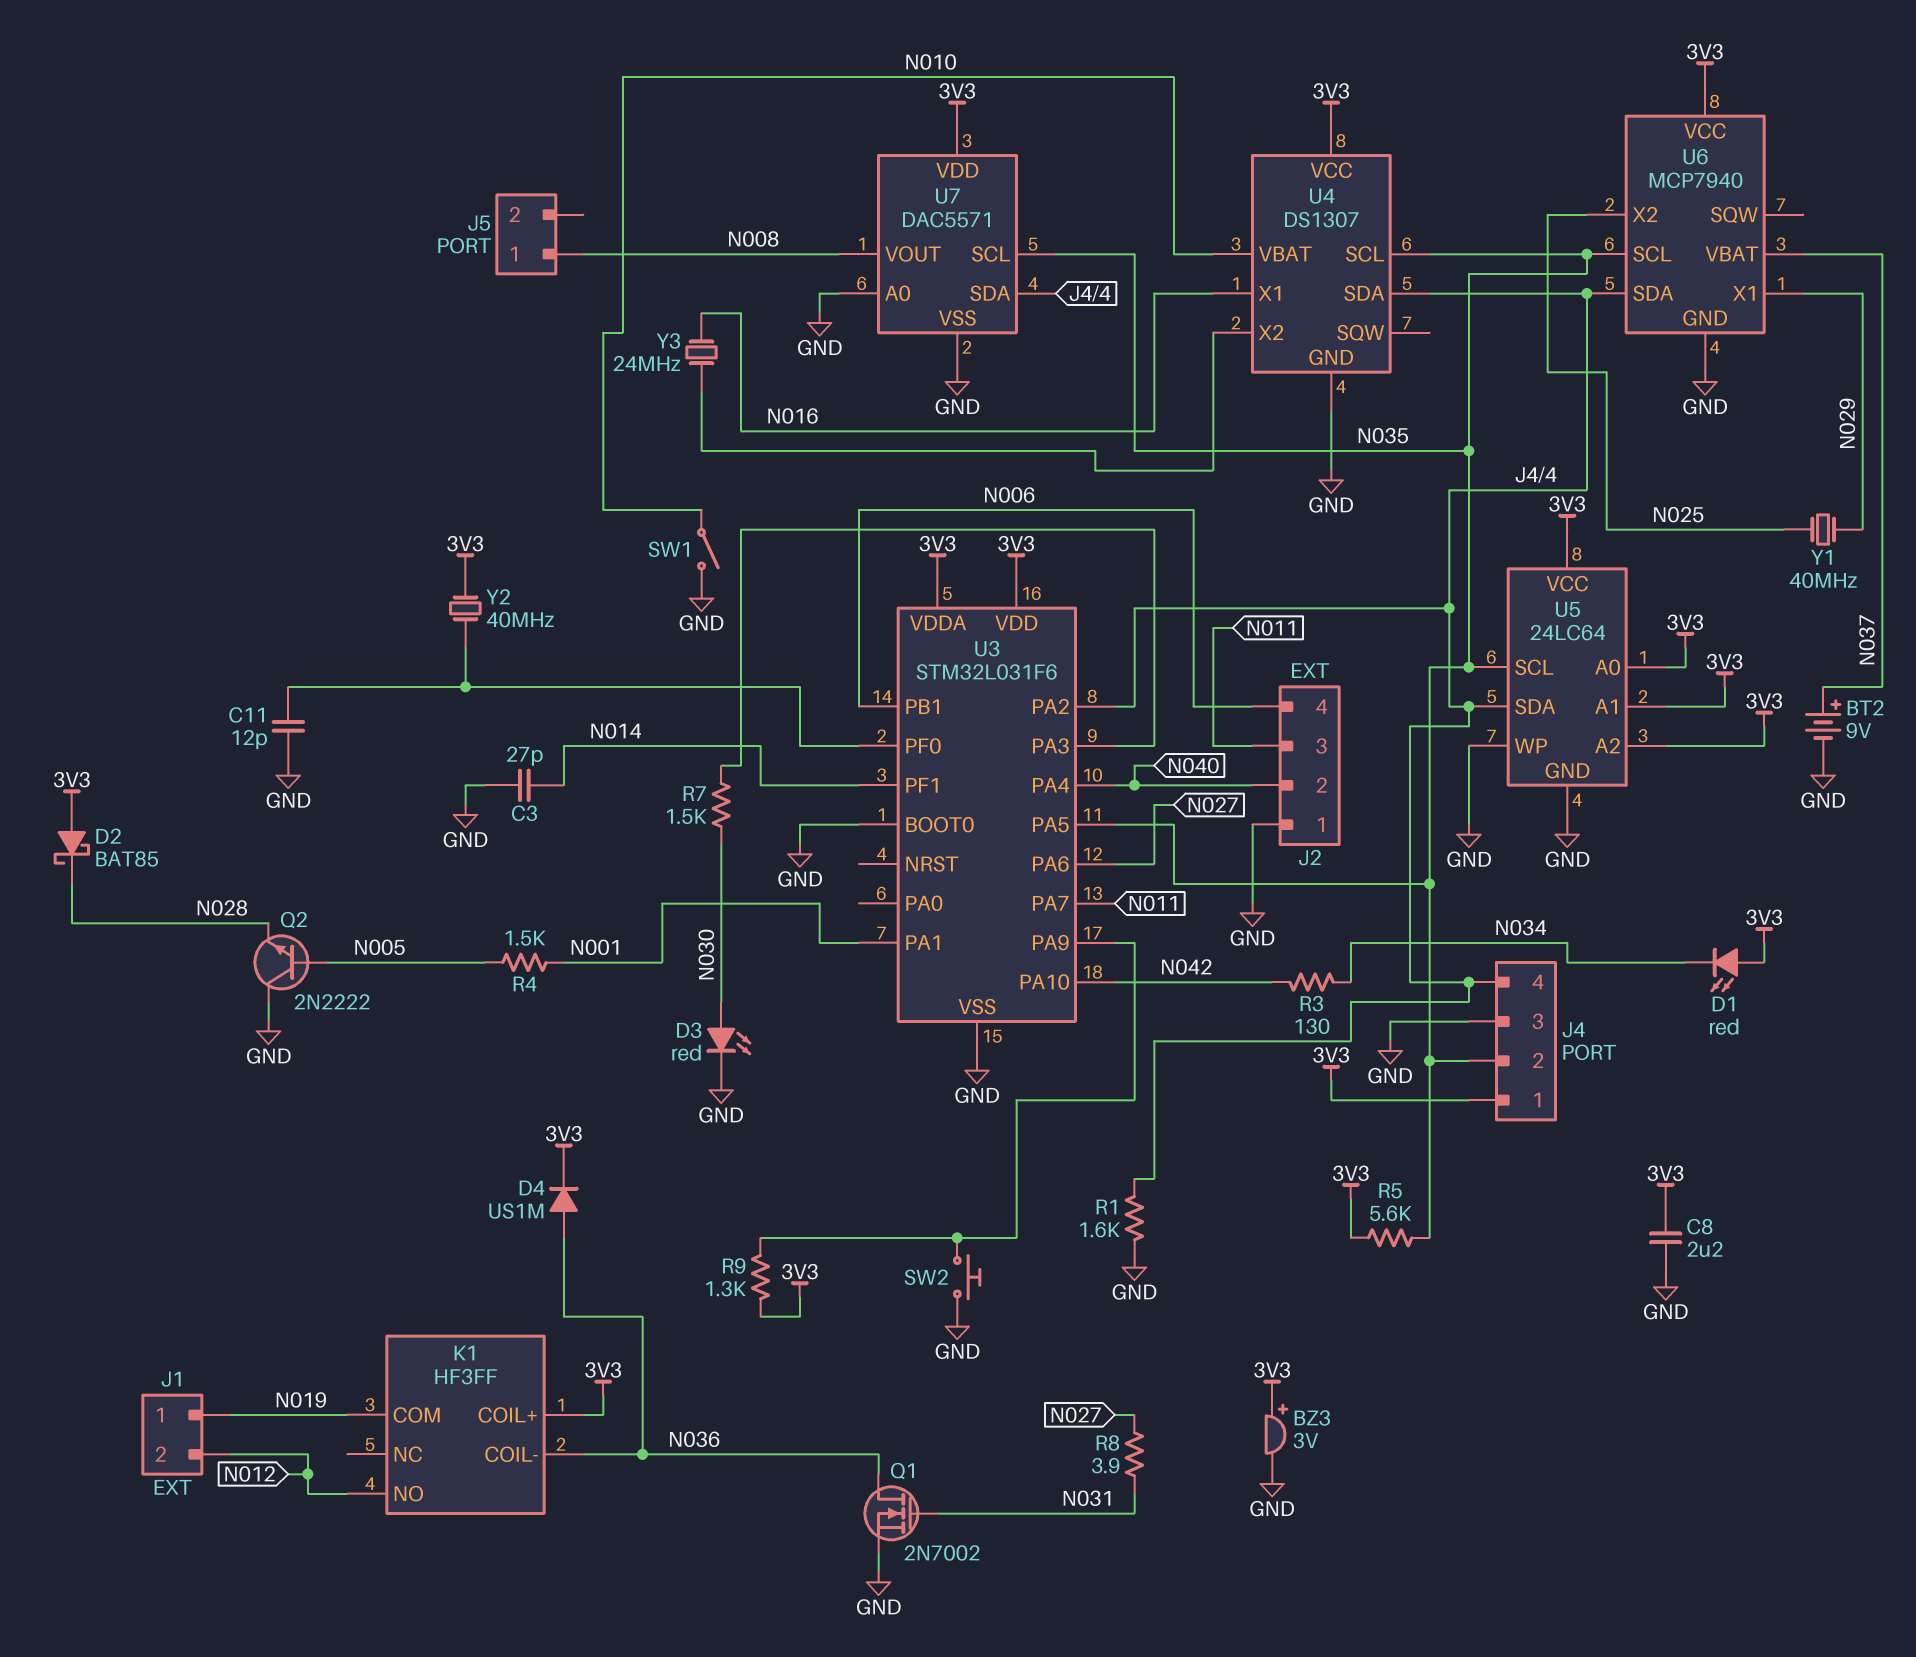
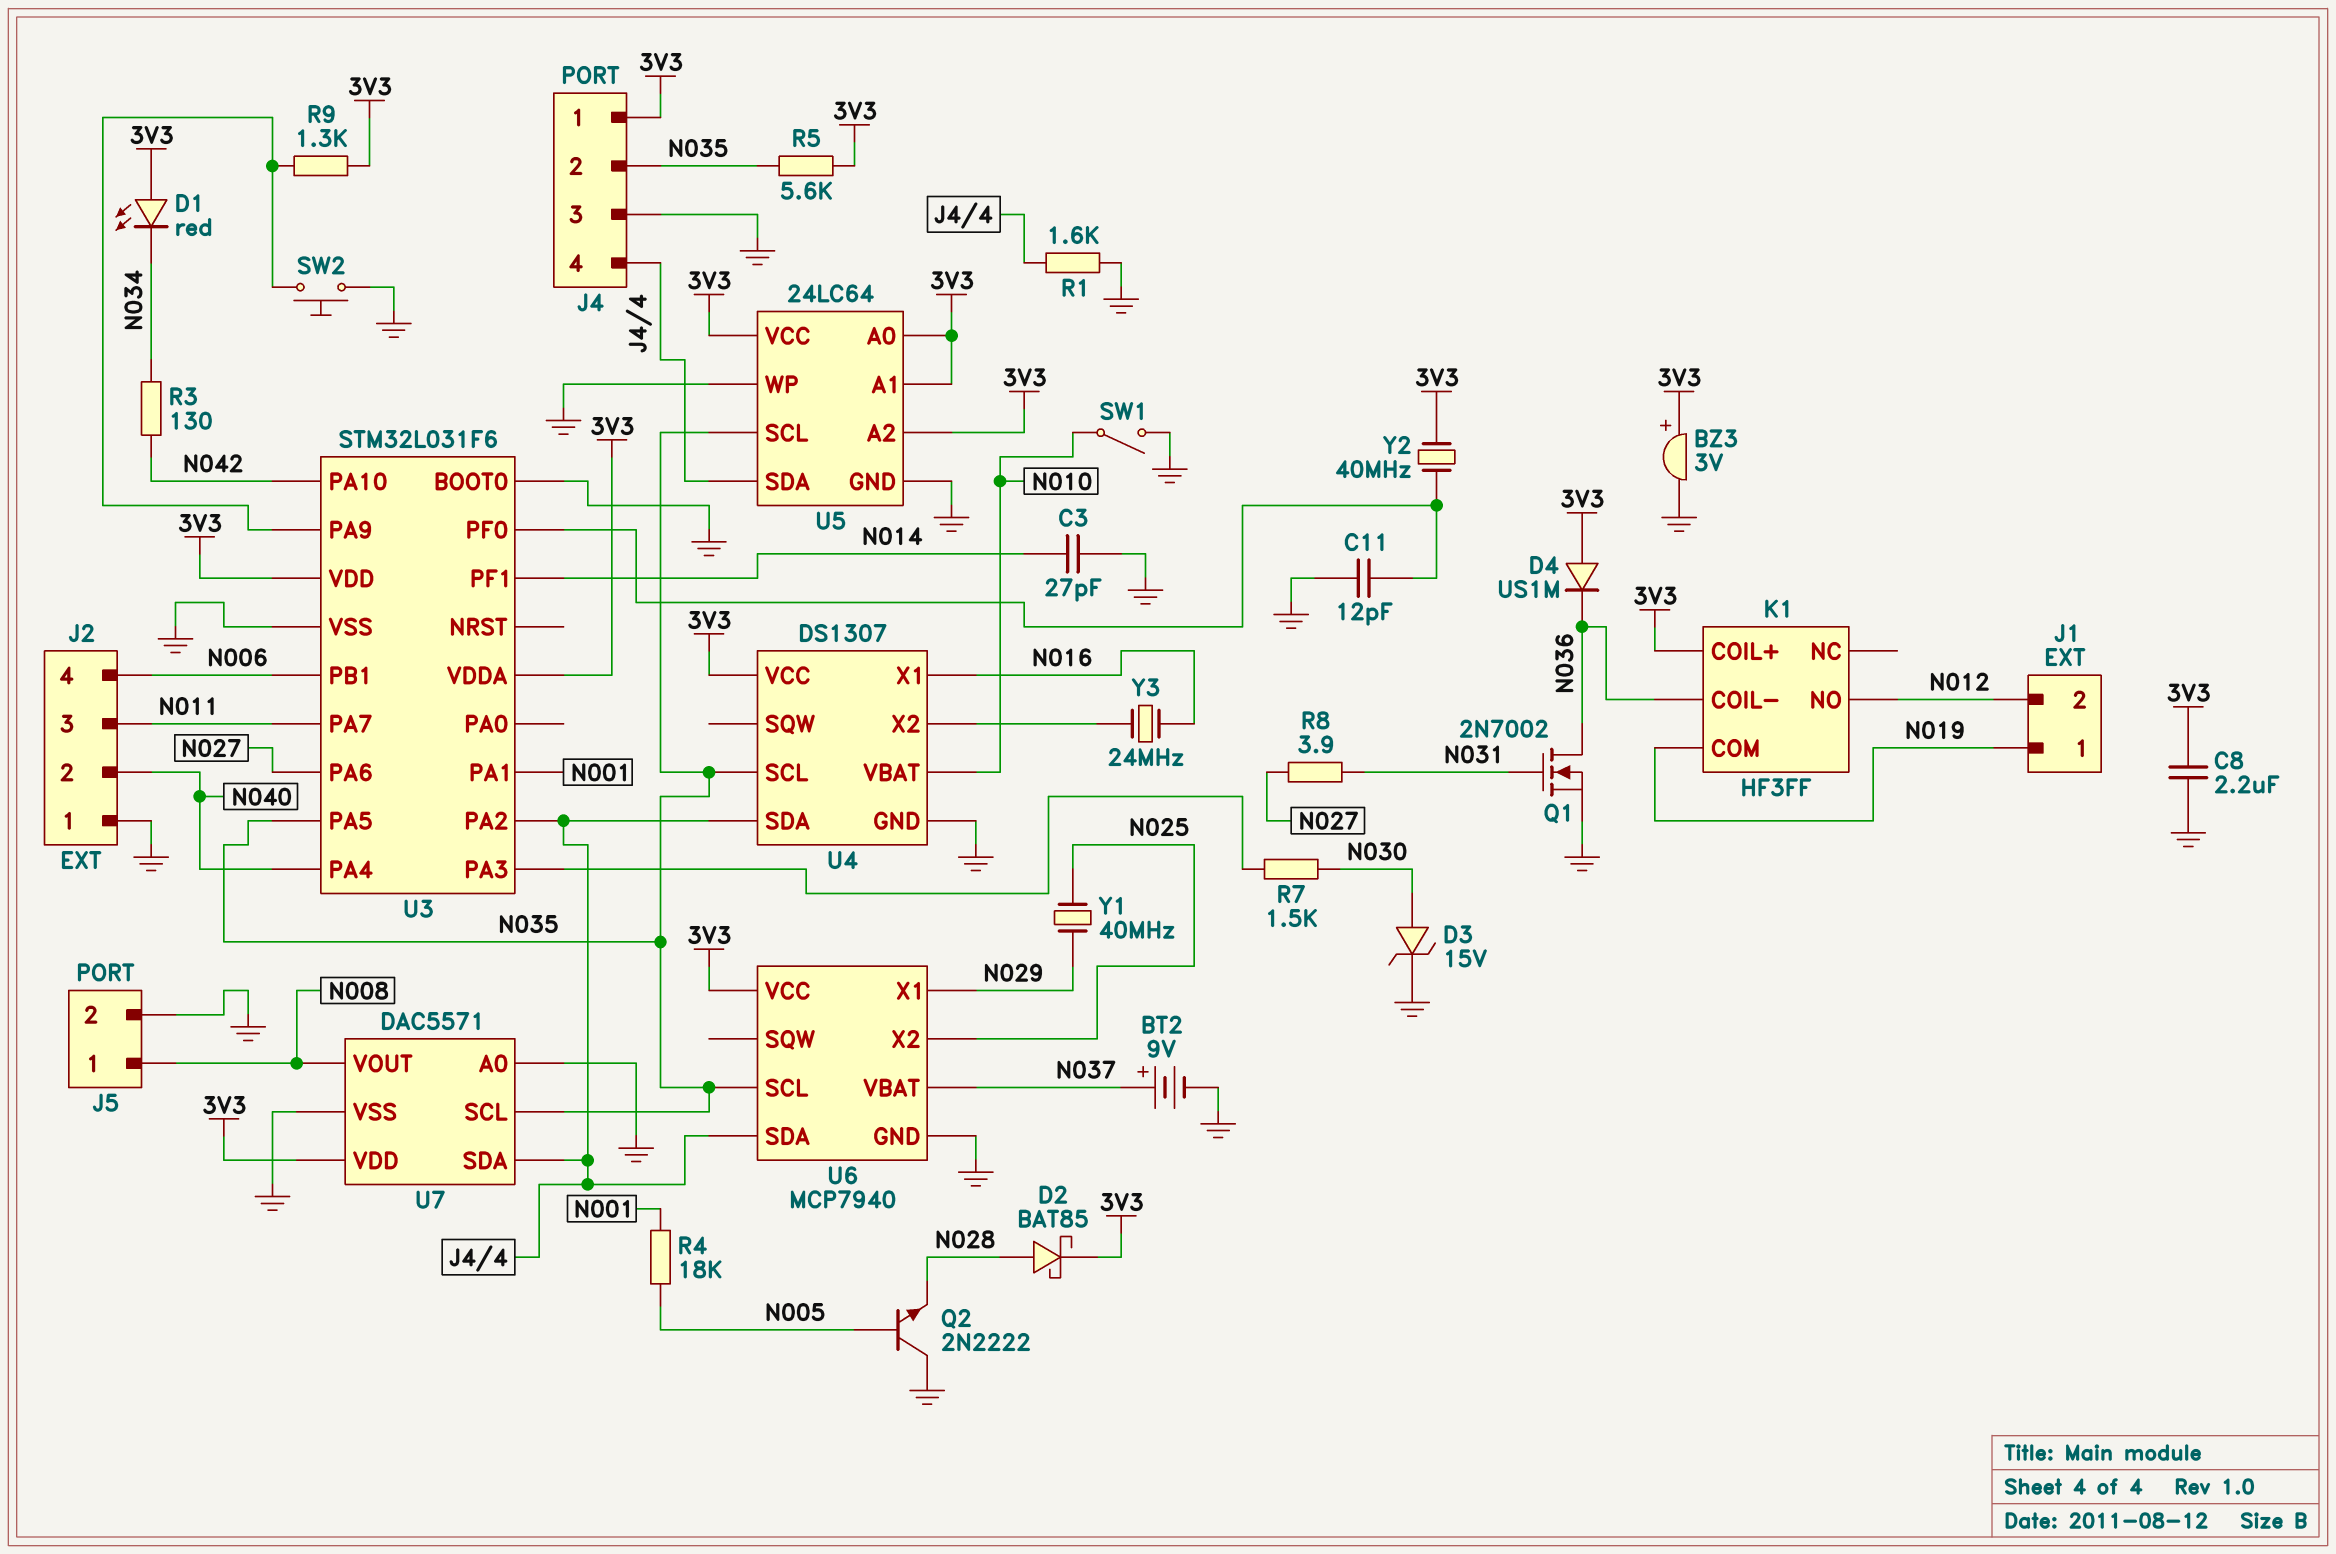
D2: schottky BAT85 (A 3V3, K N028) -> schottky BAT85 (A N028, K 3V3)
D3: LED red (A N030, K GND) -> zener 15V (A N030, K GND)
D4: diode US1M (A N036, K 3V3) -> diode US1M (A 3V3, K N036)
J5 pin 2: none -> GND
R4: 1.5k (N001, N005) -> 18k (N001, N005)

